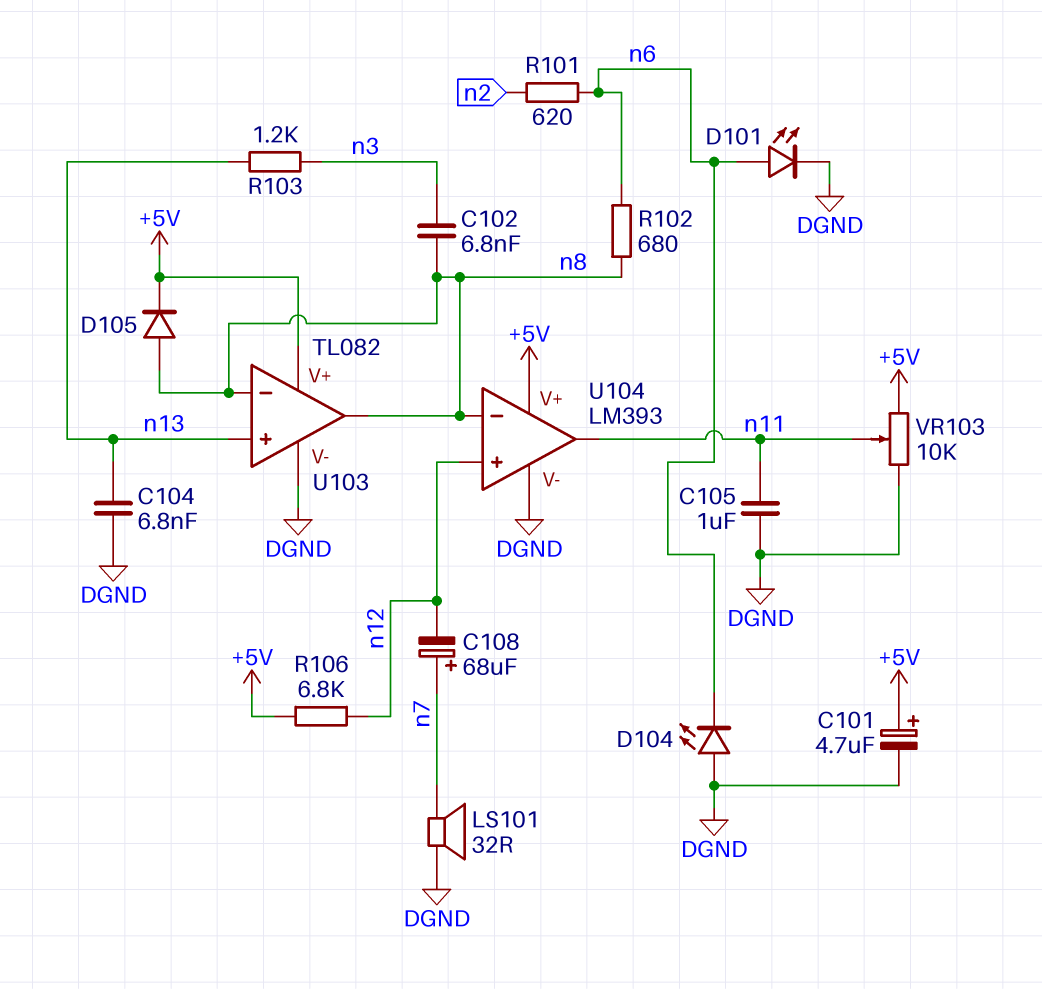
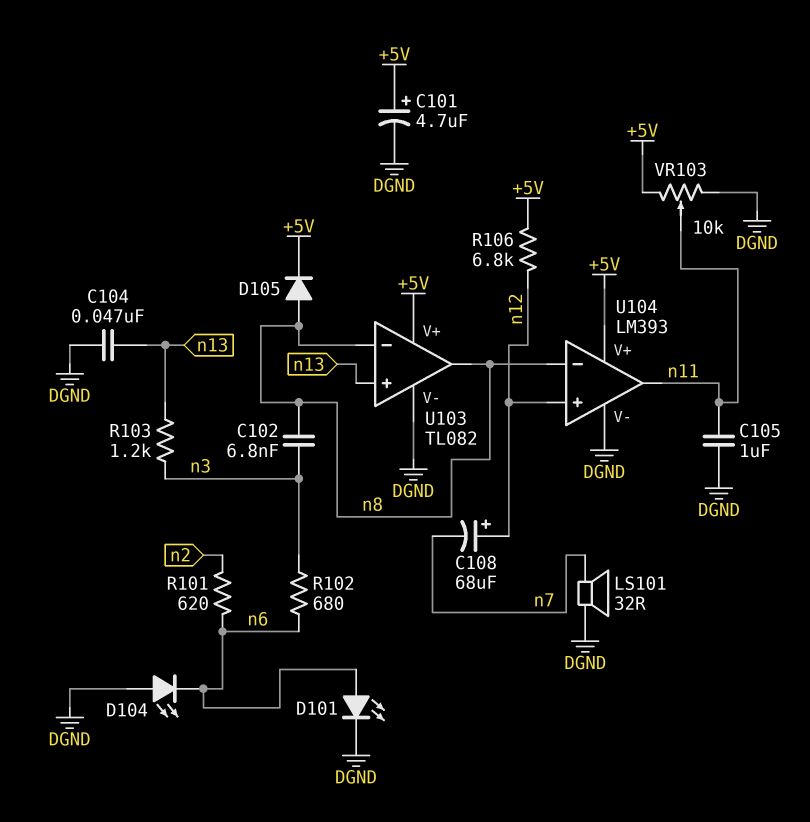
C104: 6.8nF (DGND, n13) -> 47nF (DGND, n13)
C108: 68uF (plus n7, minus n12) -> 68uF (plus n12, minus n7)
R102: 680 (n6, n8) -> 680 (n3, n6)

